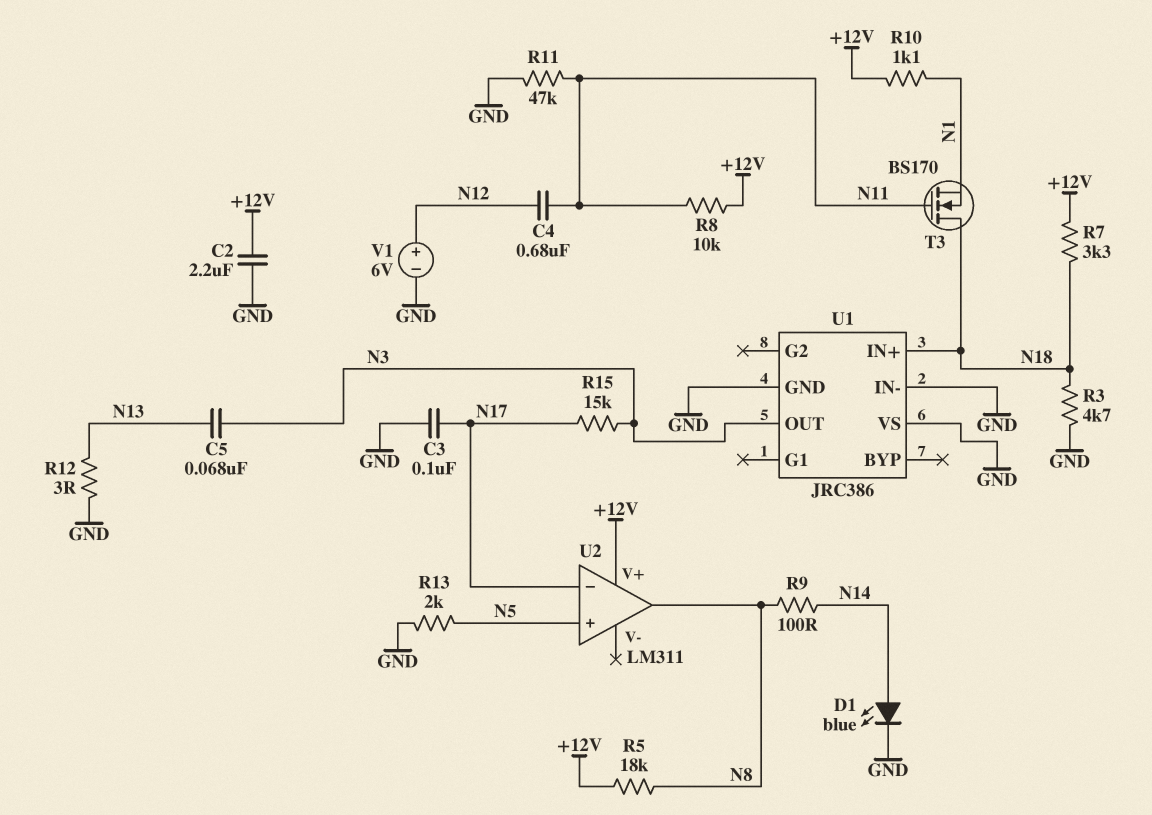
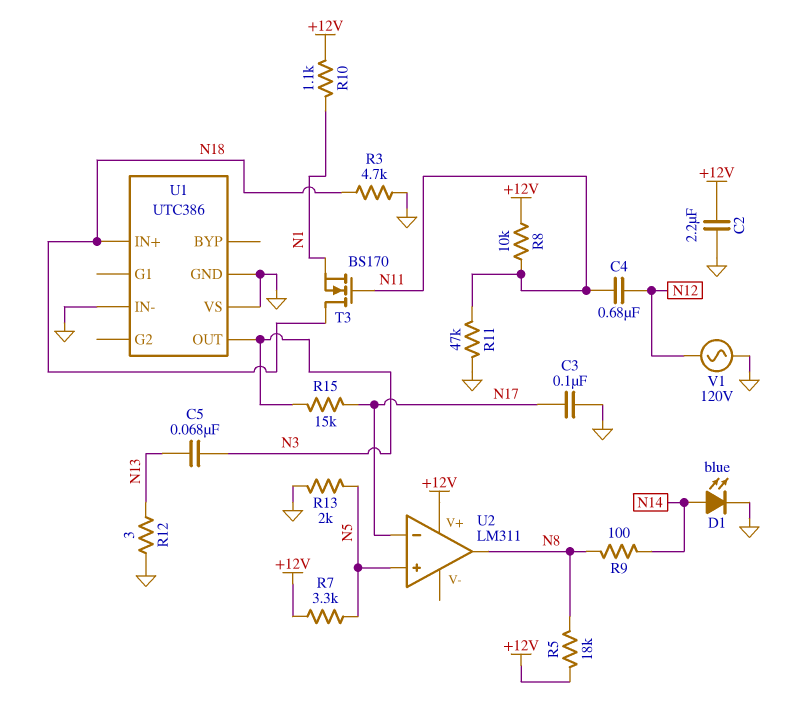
R7: 3.3k (+12V, N18) -> 3.3k (+12V, N5)
U1: JRC386 -> UTC386
V1: 6V (plus N12, minus GND) -> AC 120V (GND, N12)

